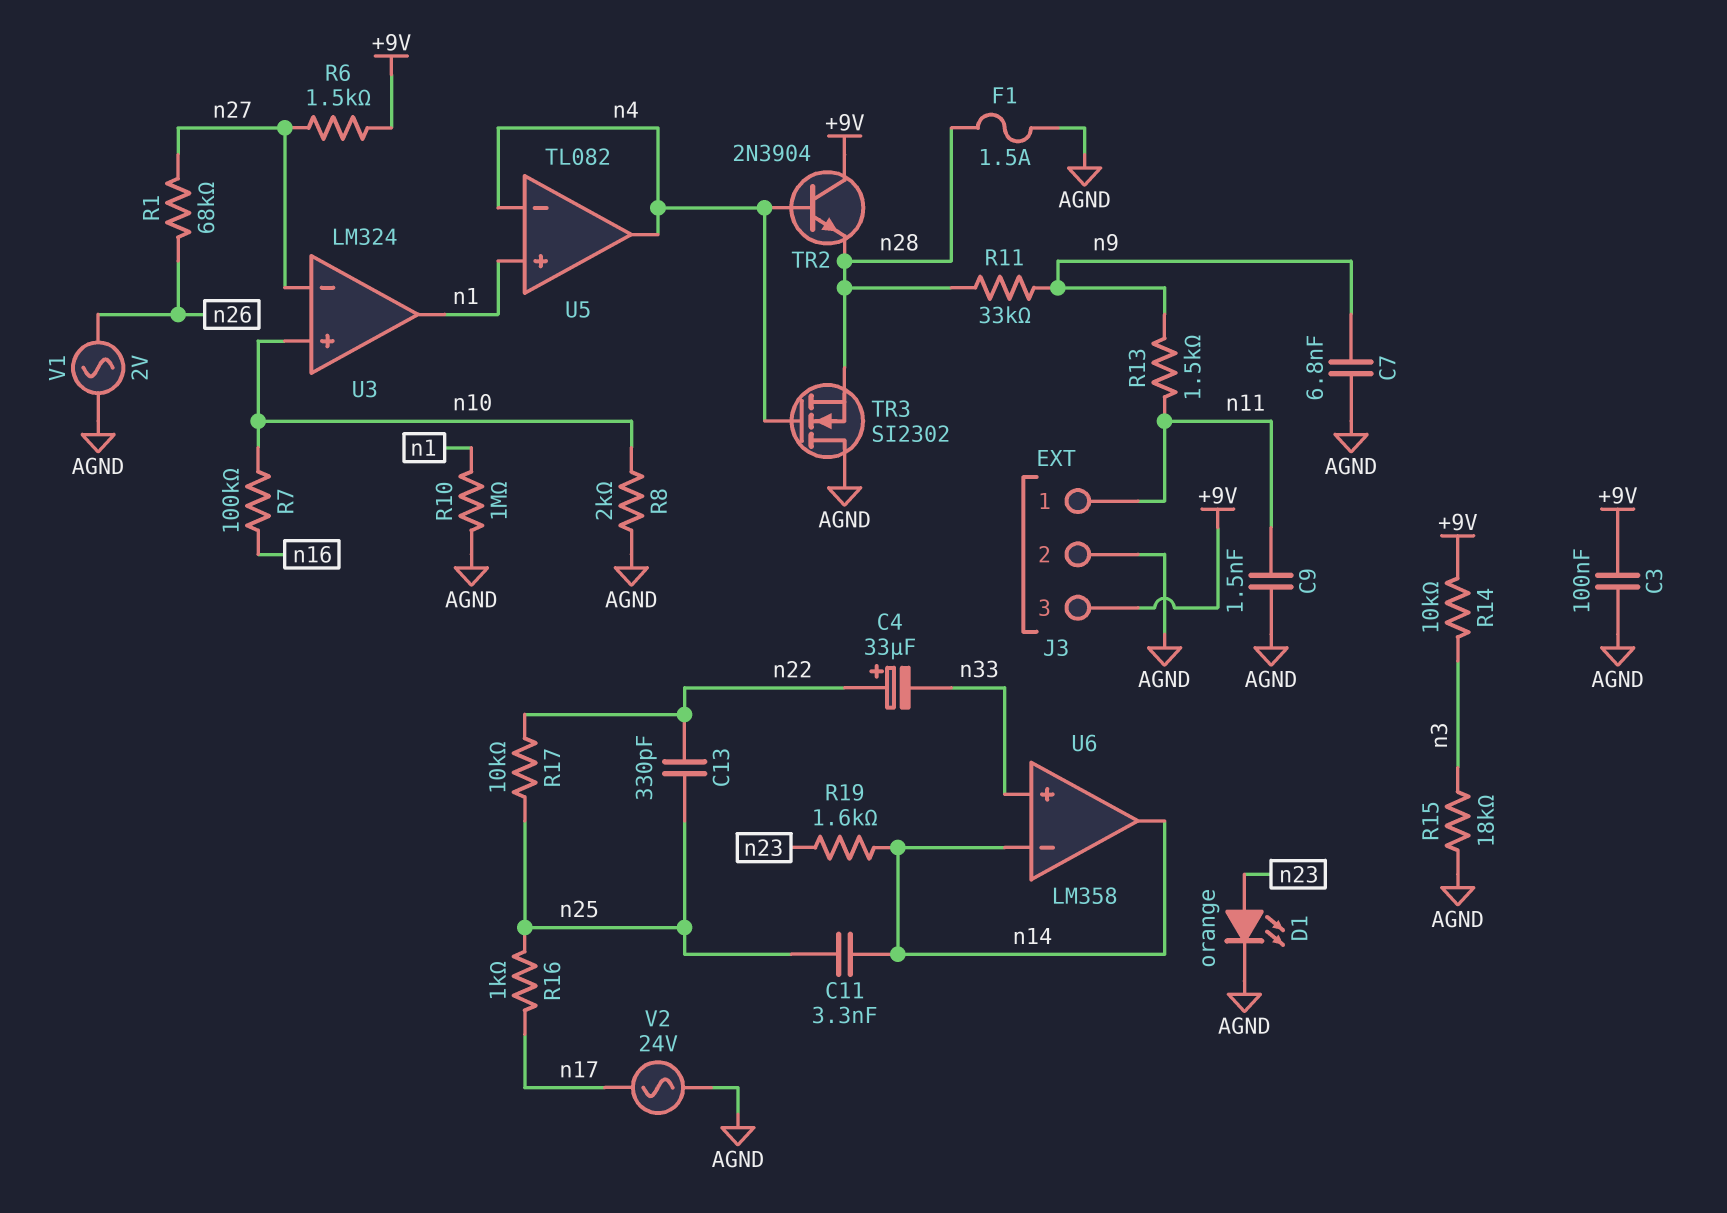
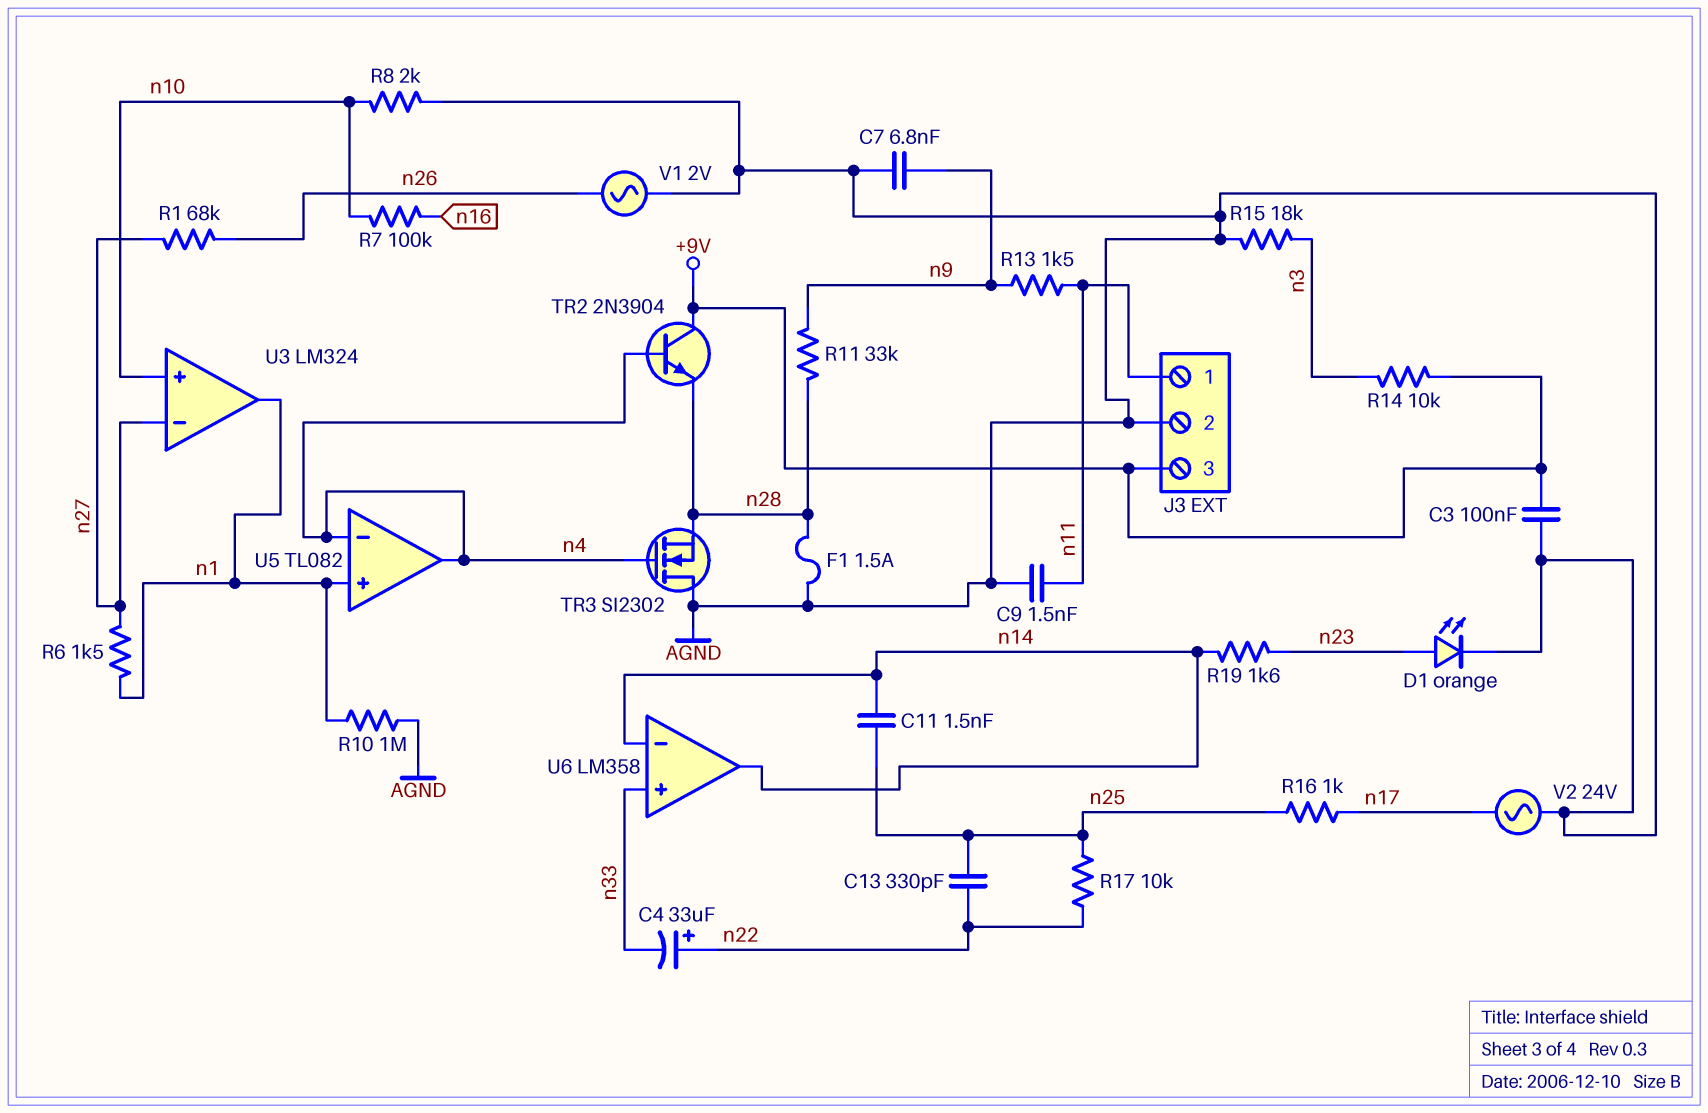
C11: 3.3nF (n14, n25) -> 1.5nF (n14, n25)
R6: 1.5k (+9V, n27) -> 1.5k (n1, n27)

